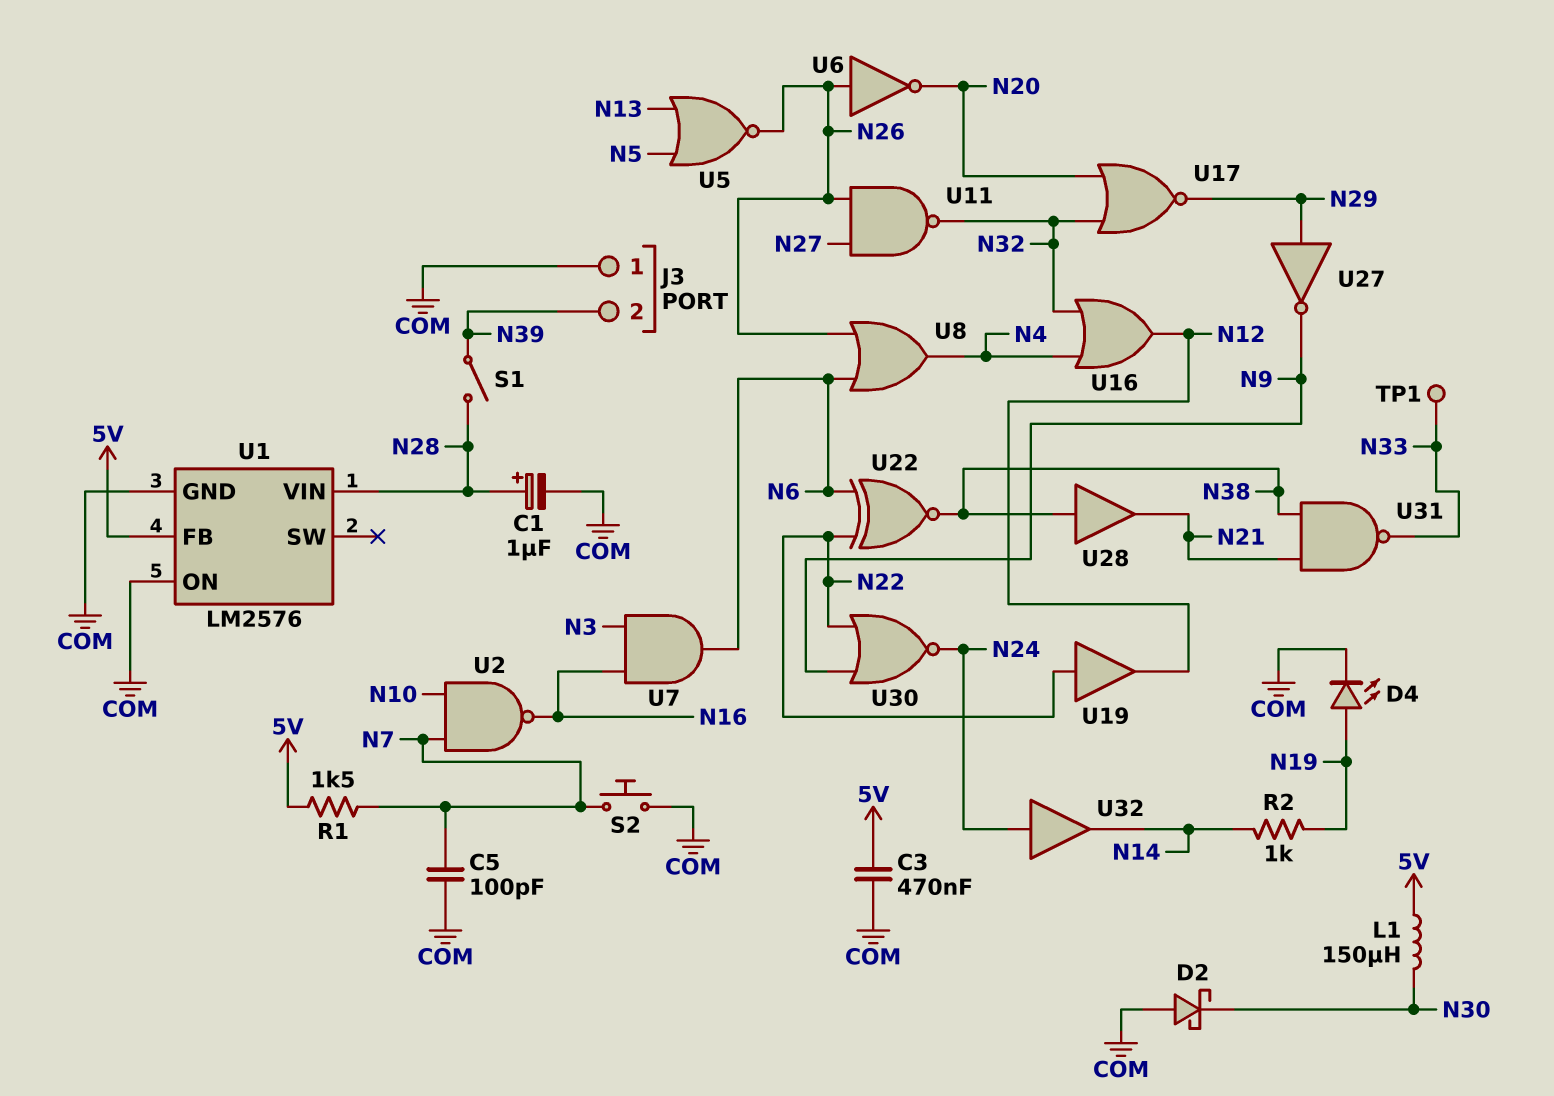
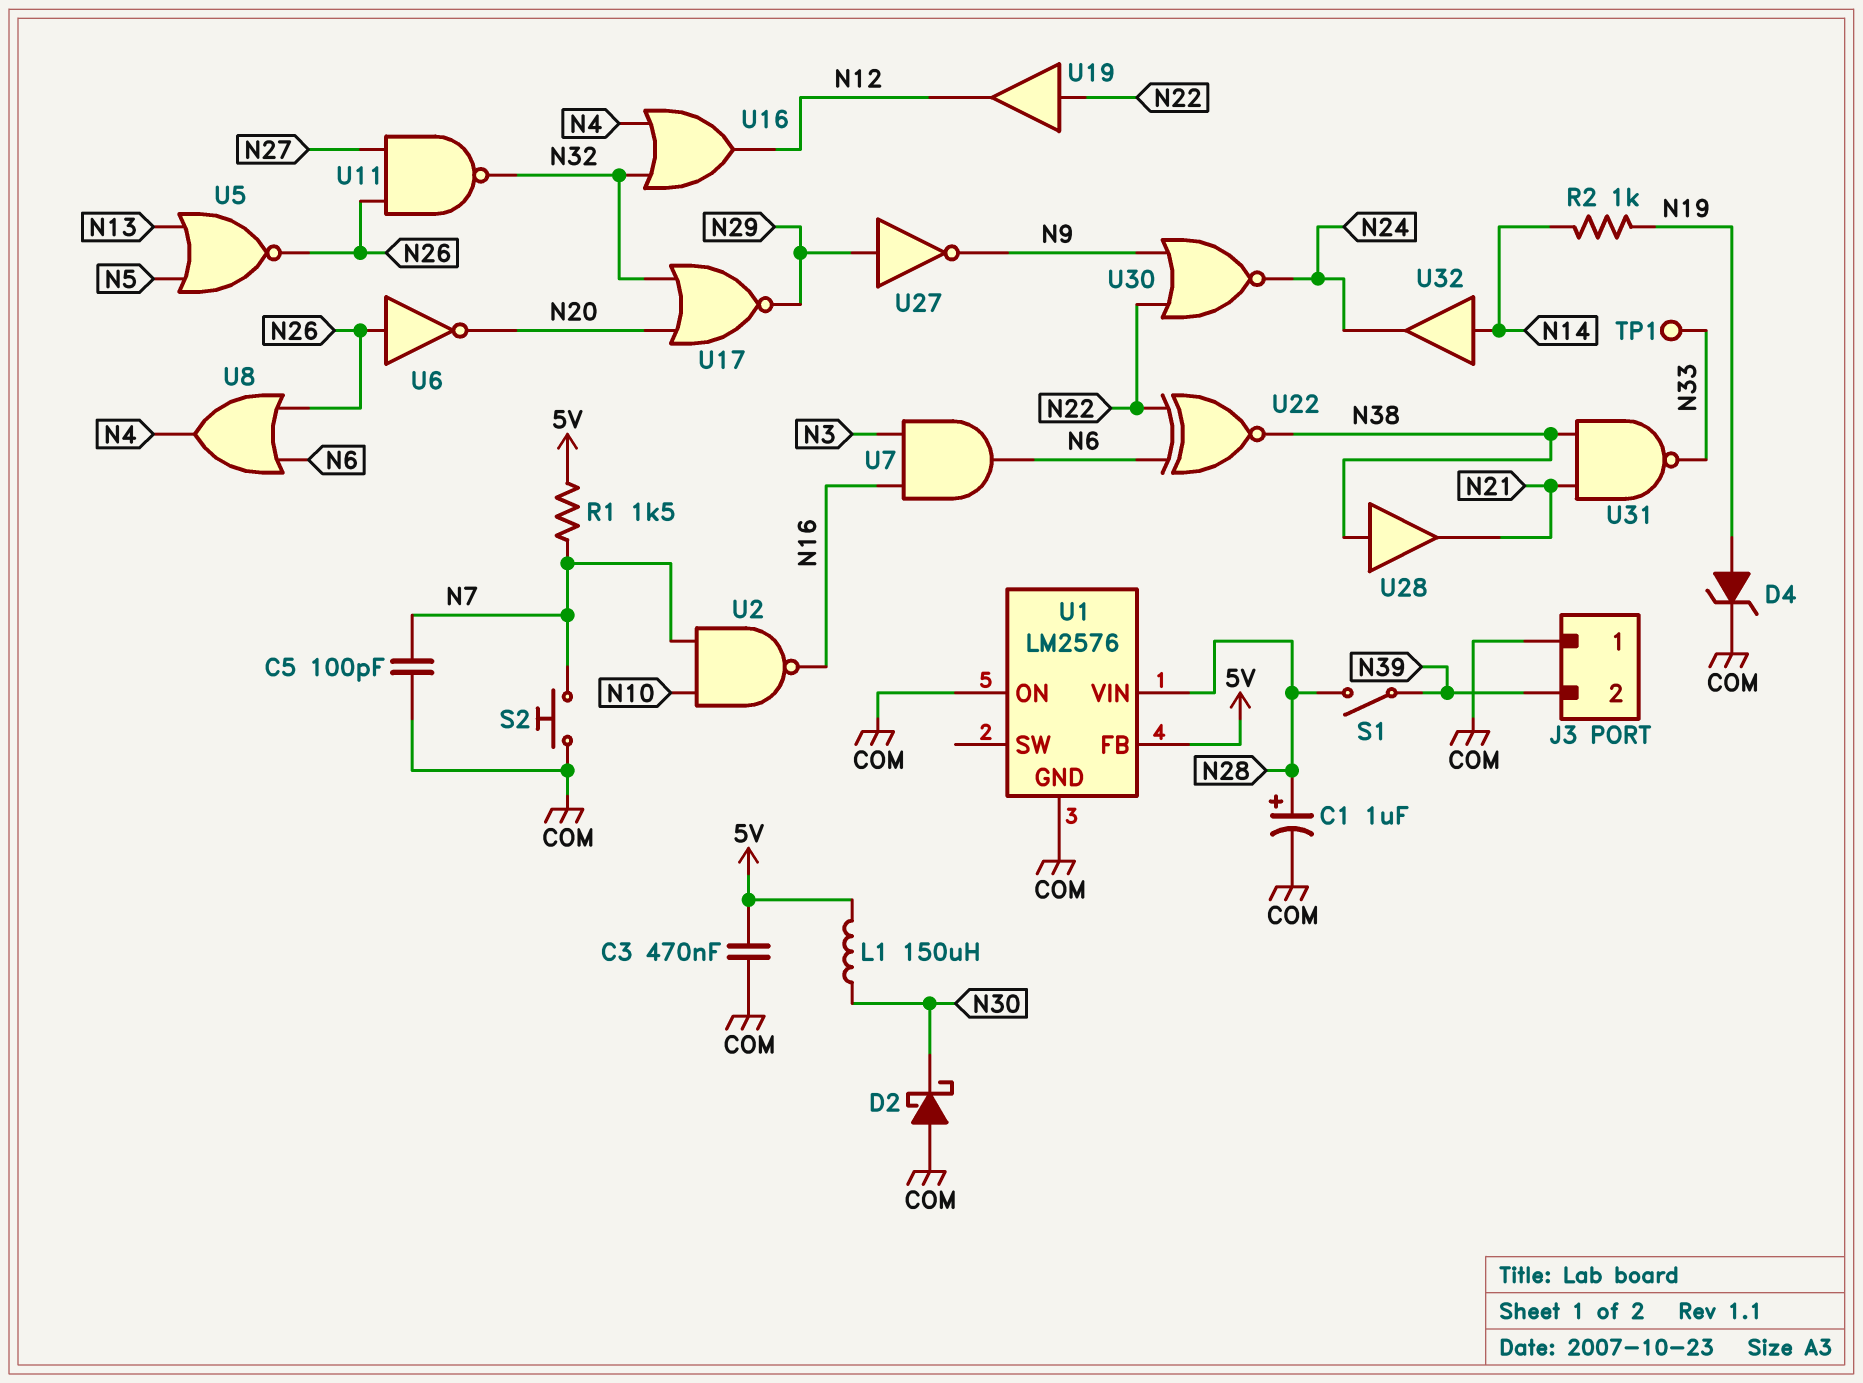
D4: LED (A N19, K COM) -> zener (A N19, K COM)
U32: buffer (in N24, out N14) -> buffer (in N14, out N24)

